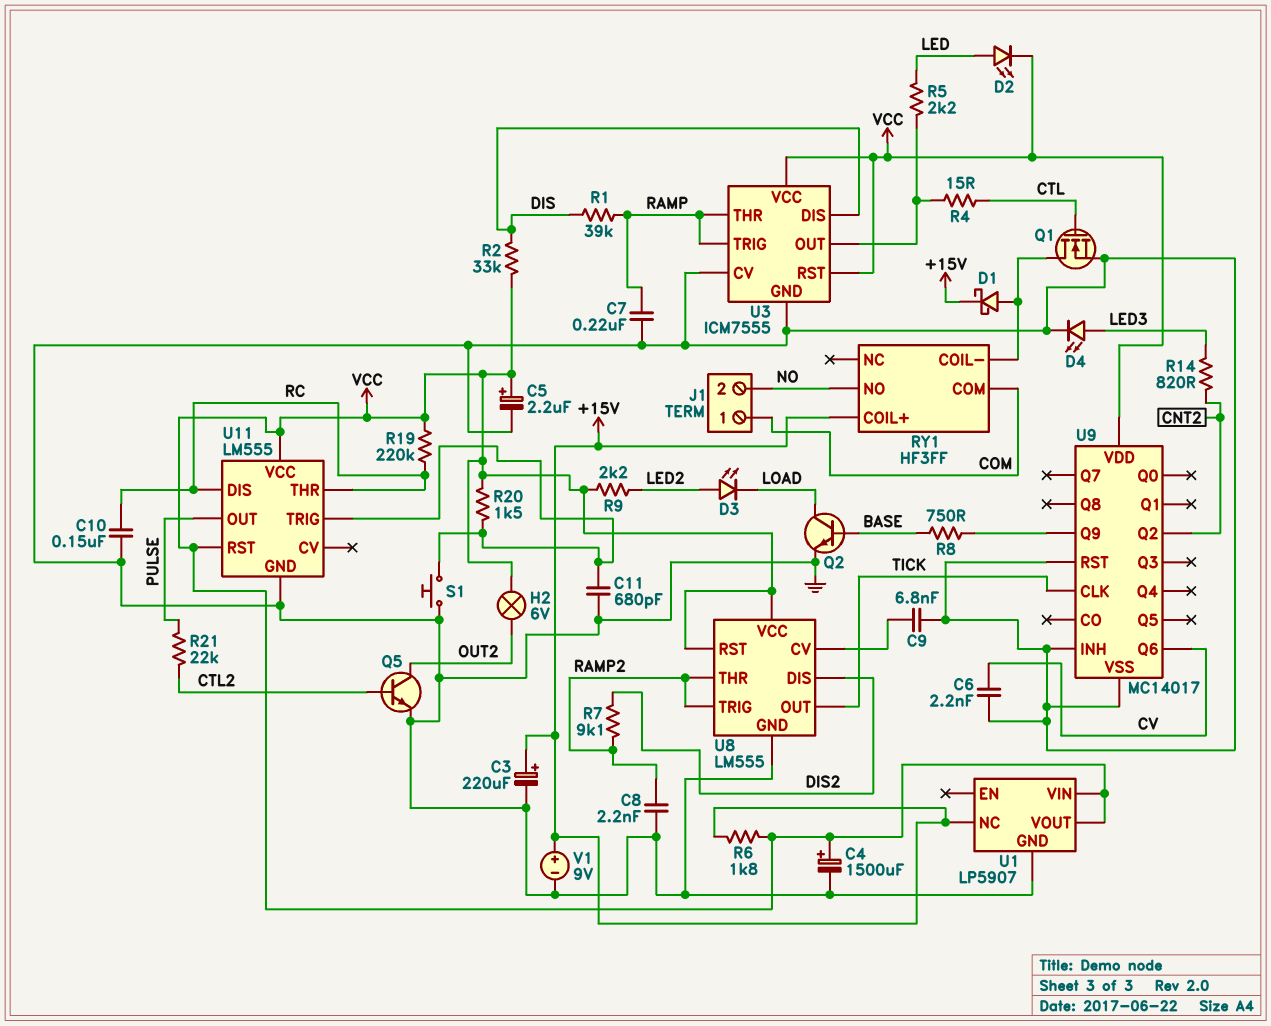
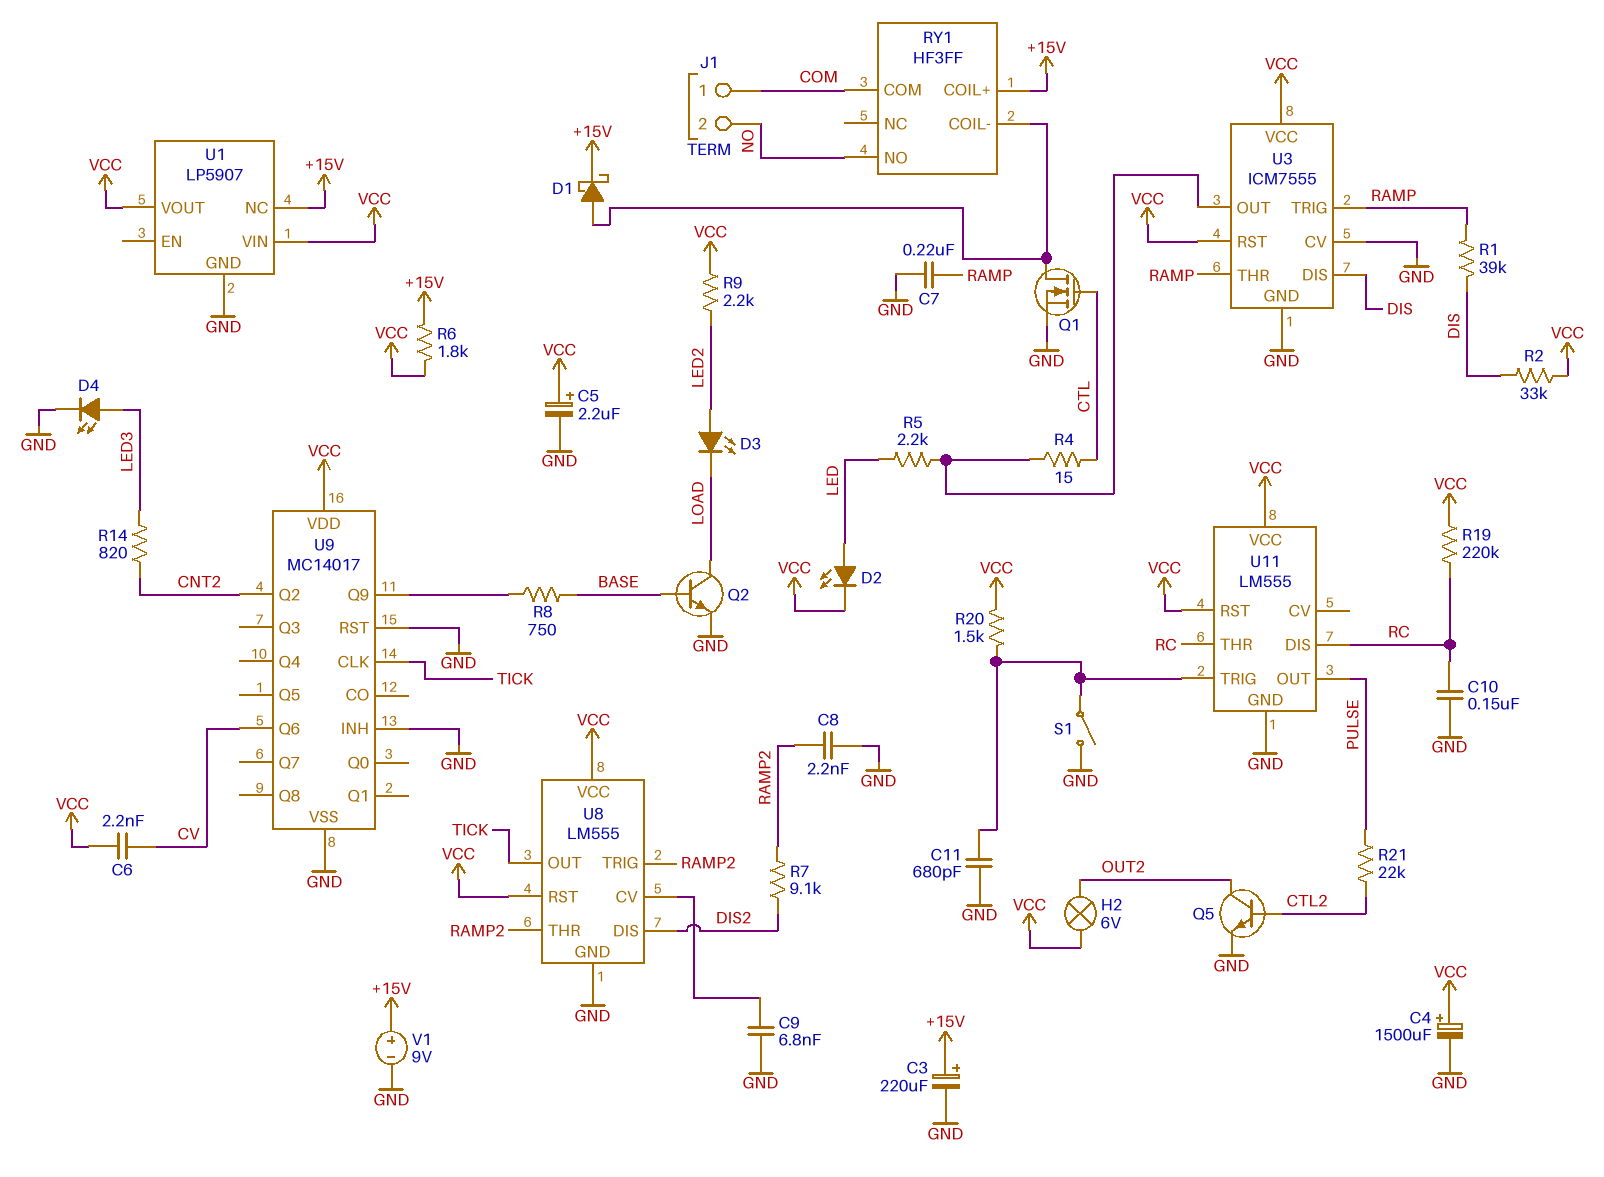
C6: 2.2nF (CV, GND) -> 2.2nF (CV, VCC)
S1: button (GND, U11/TRIG) -> switch (GND, U11/TRIG)

